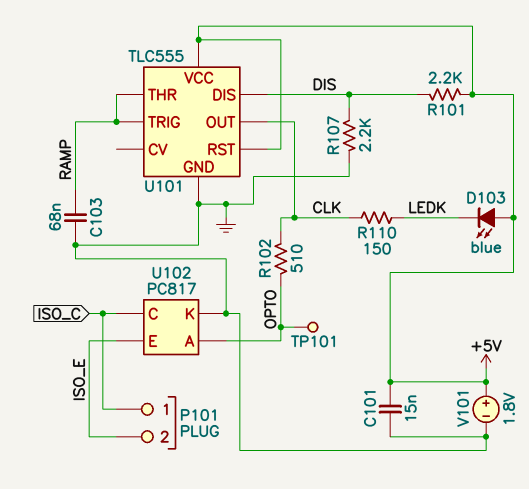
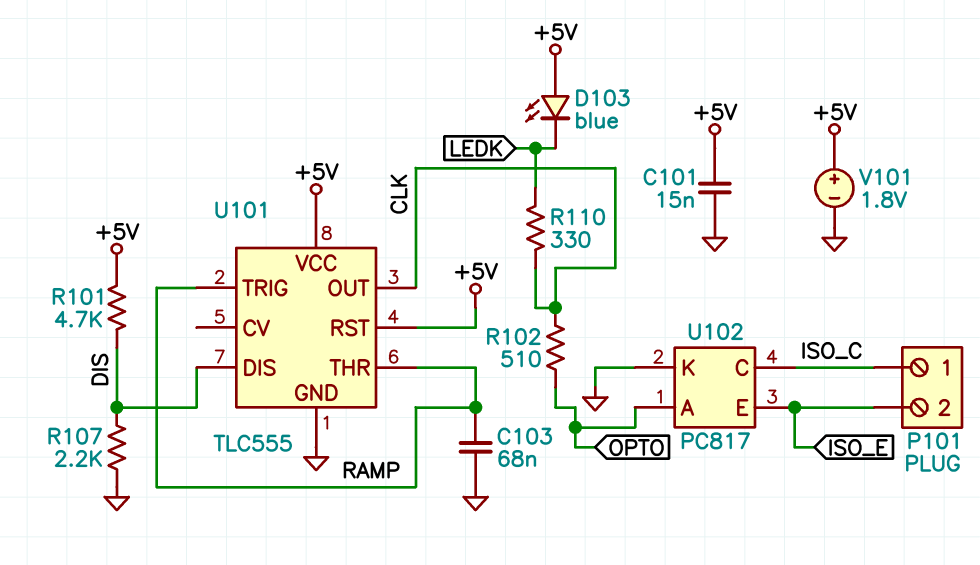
R101: 2.2k (+5V, DIS) -> 4.7k (+5V, DIS)
R110: 150 (CLK, LEDK) -> 330 (CLK, LEDK)
TP101: test point (OPTO) -> none

